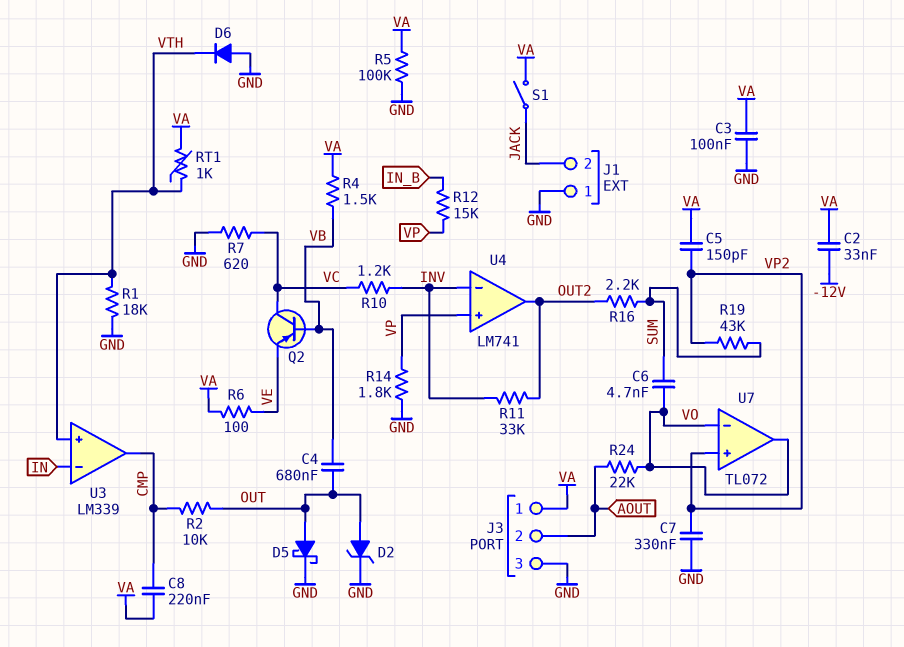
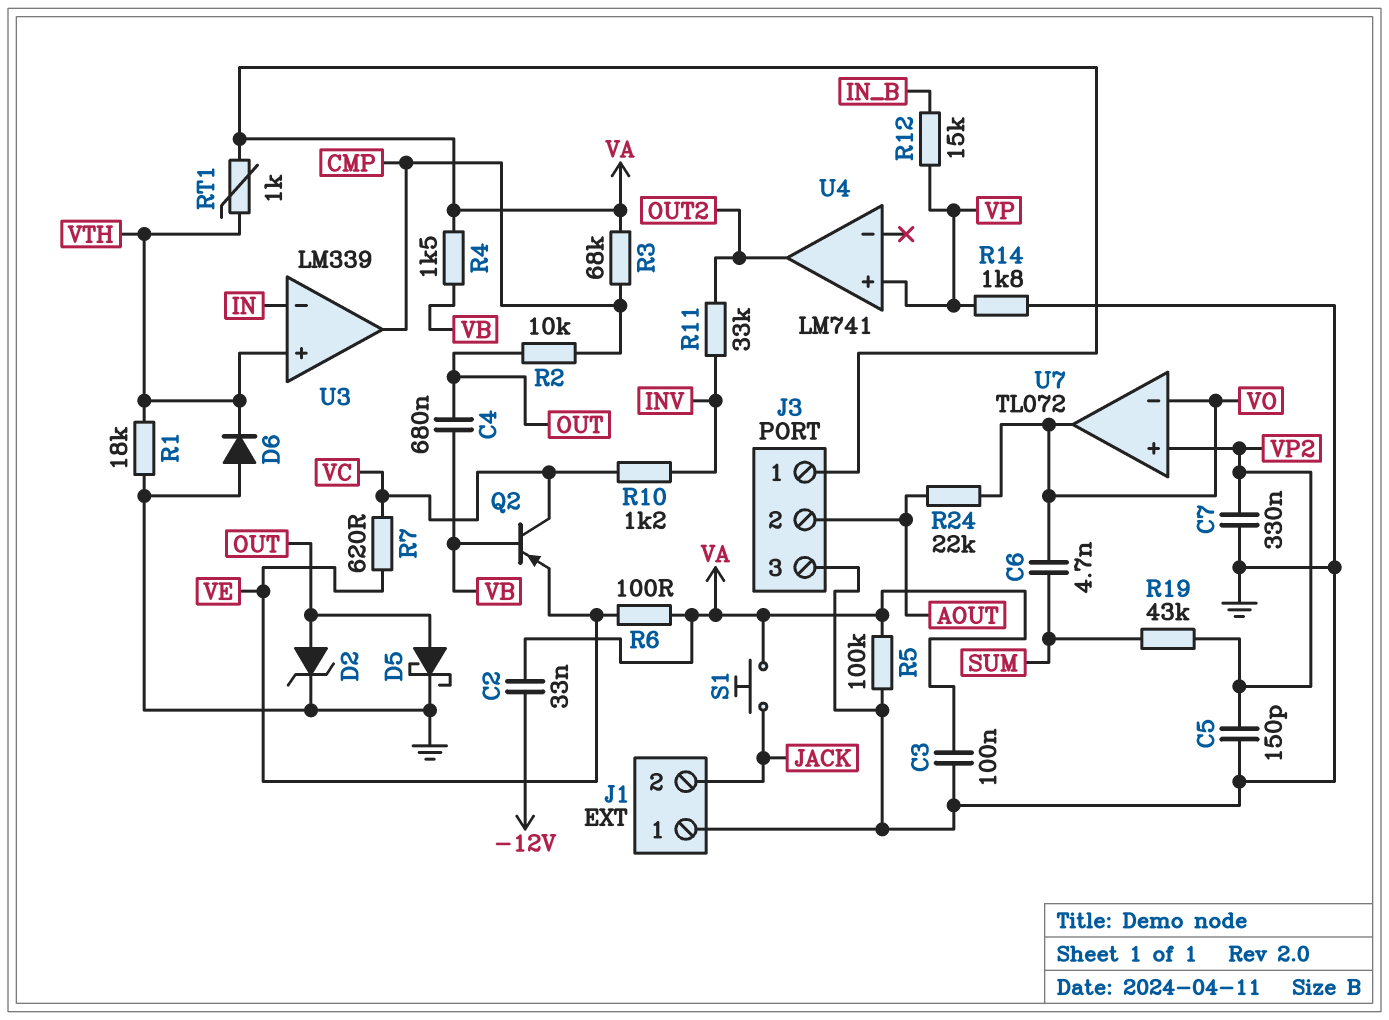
C5: 150pF (VA, VP2) -> 150pF (GND, VP2)
C8: 220nF (CMP, VA) -> none
R3: none -> 68k (CMP, VA)
R7: 620 (GND, VC) -> 620 (VC, VE)
R16: 2.2k (OUT2, SUM) -> none
S1: switch (JACK, VA) -> button (JACK, VA)
U4 pin in-: INV -> none

